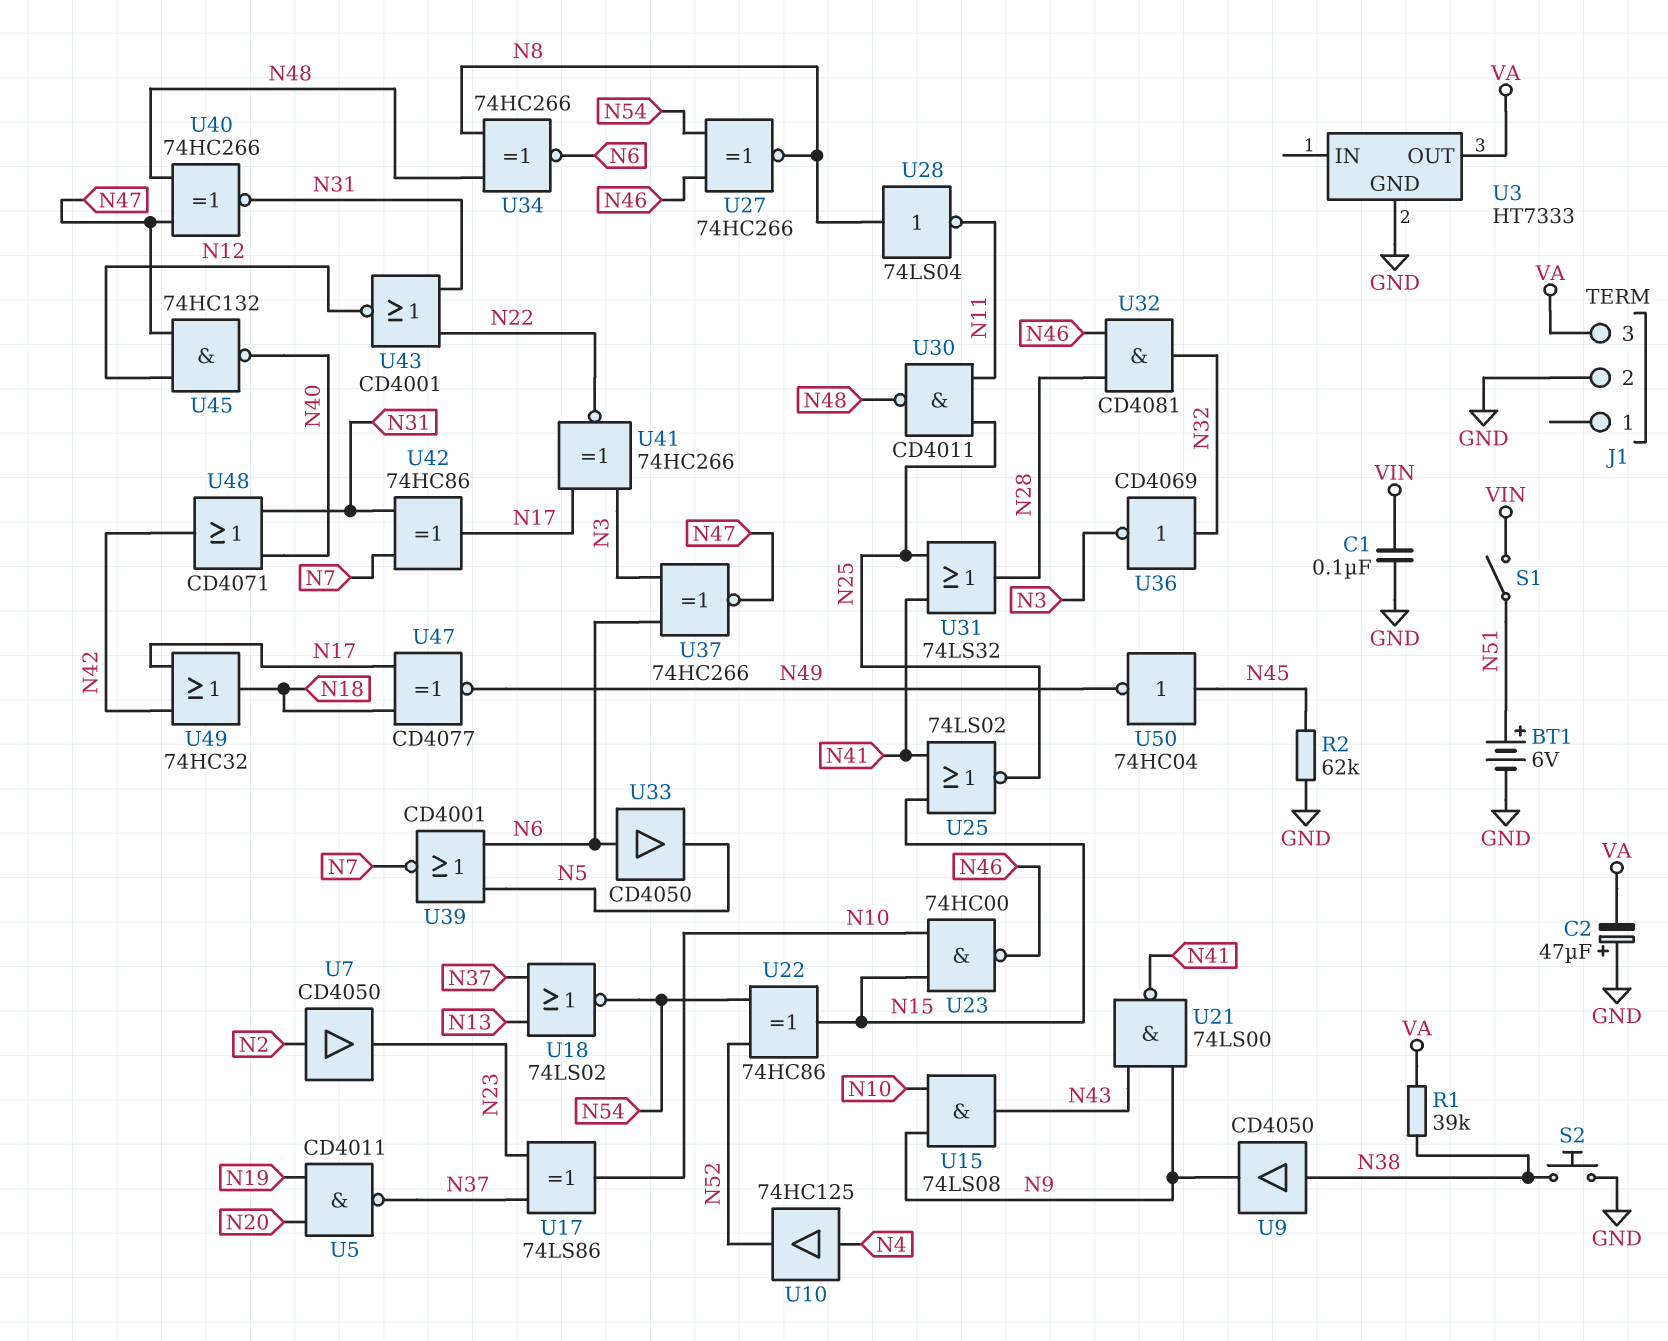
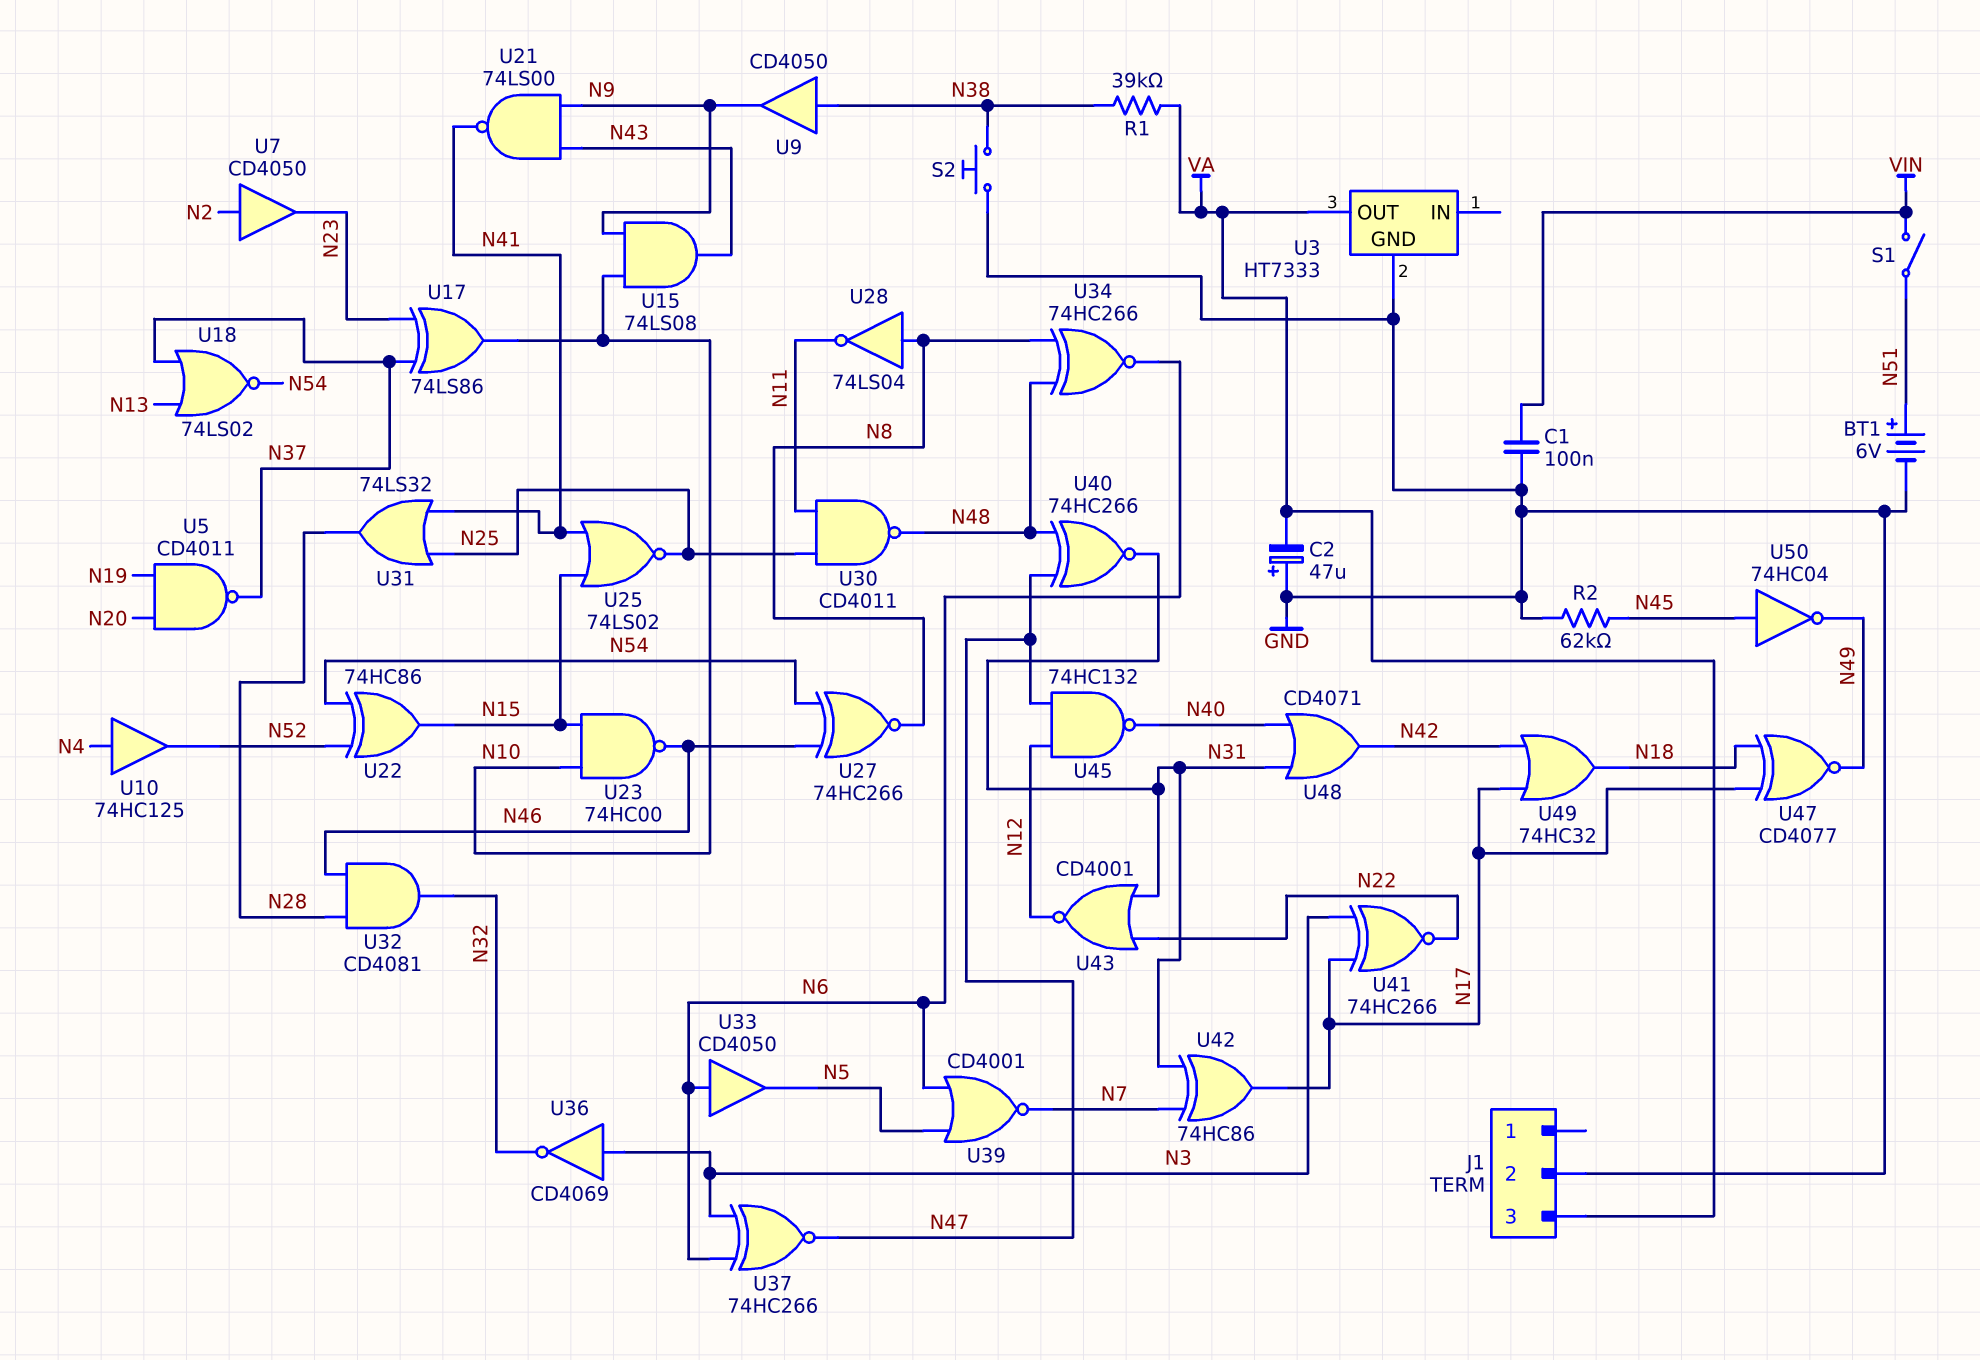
U36: NOT CD4069 (in N32, out N3) -> NOT CD4069 (in N3, out N32)

